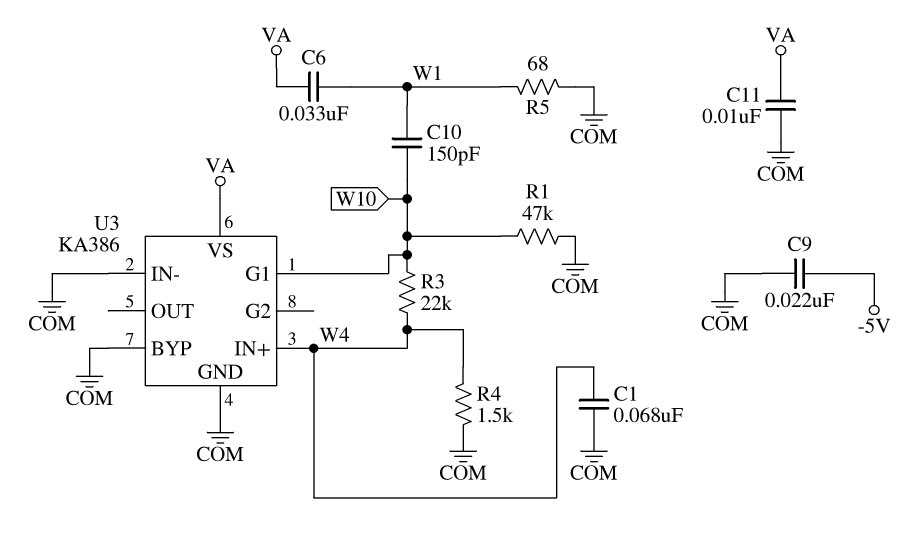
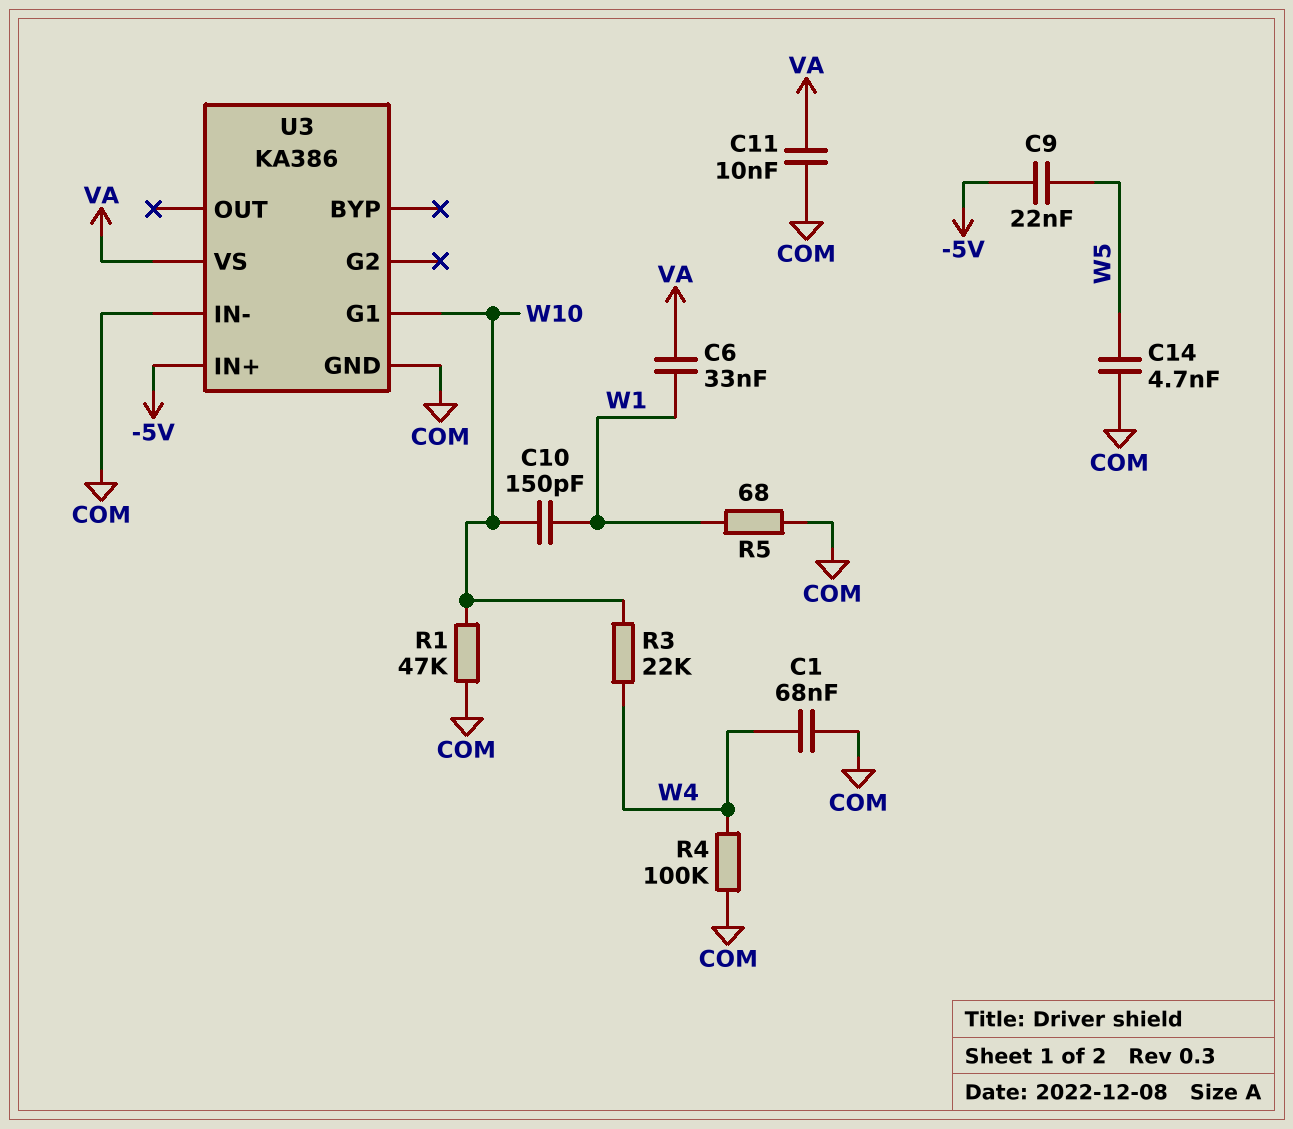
C9: 22nF (-5V, COM) -> 22nF (-5V, W5)
C14: none -> 4.7nF (COM, W5)
R4: 1.5k (COM, W4) -> 100k (COM, W4)
U3 pin BYP: COM -> none
U3 pin IN+: W4 -> -5V

